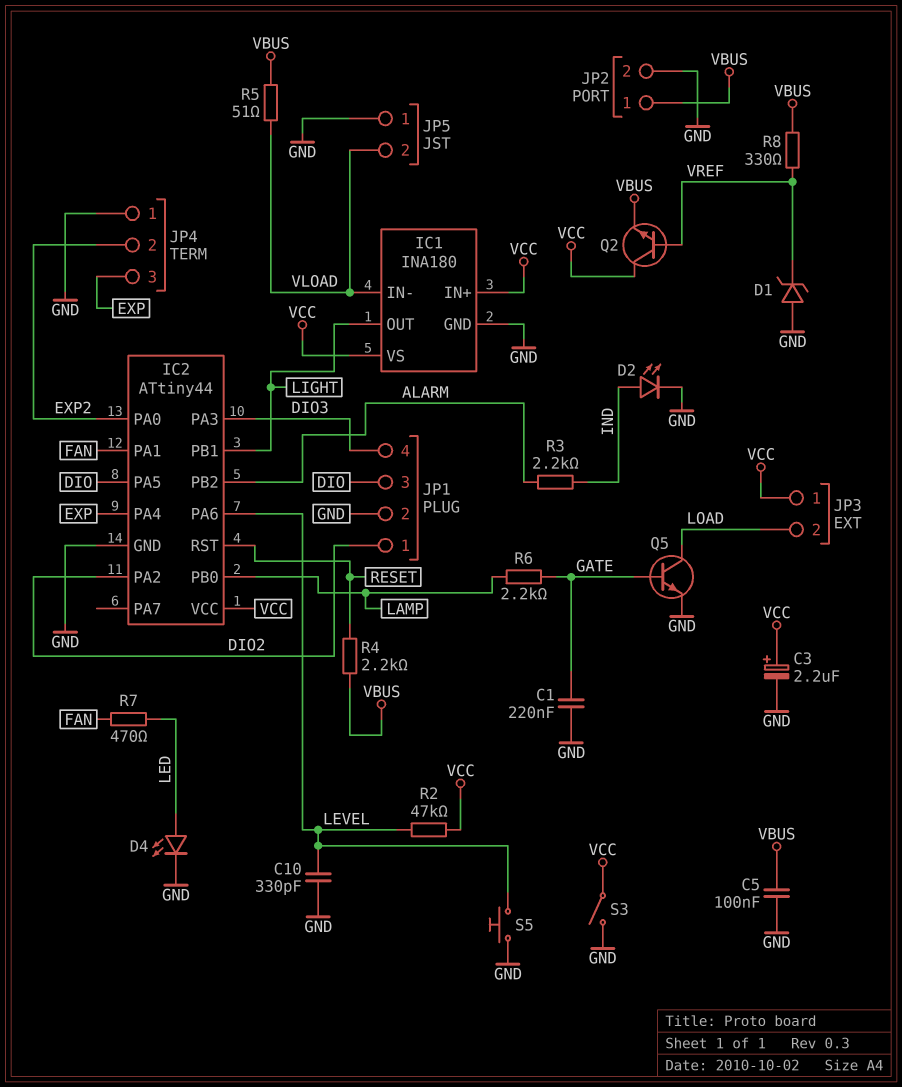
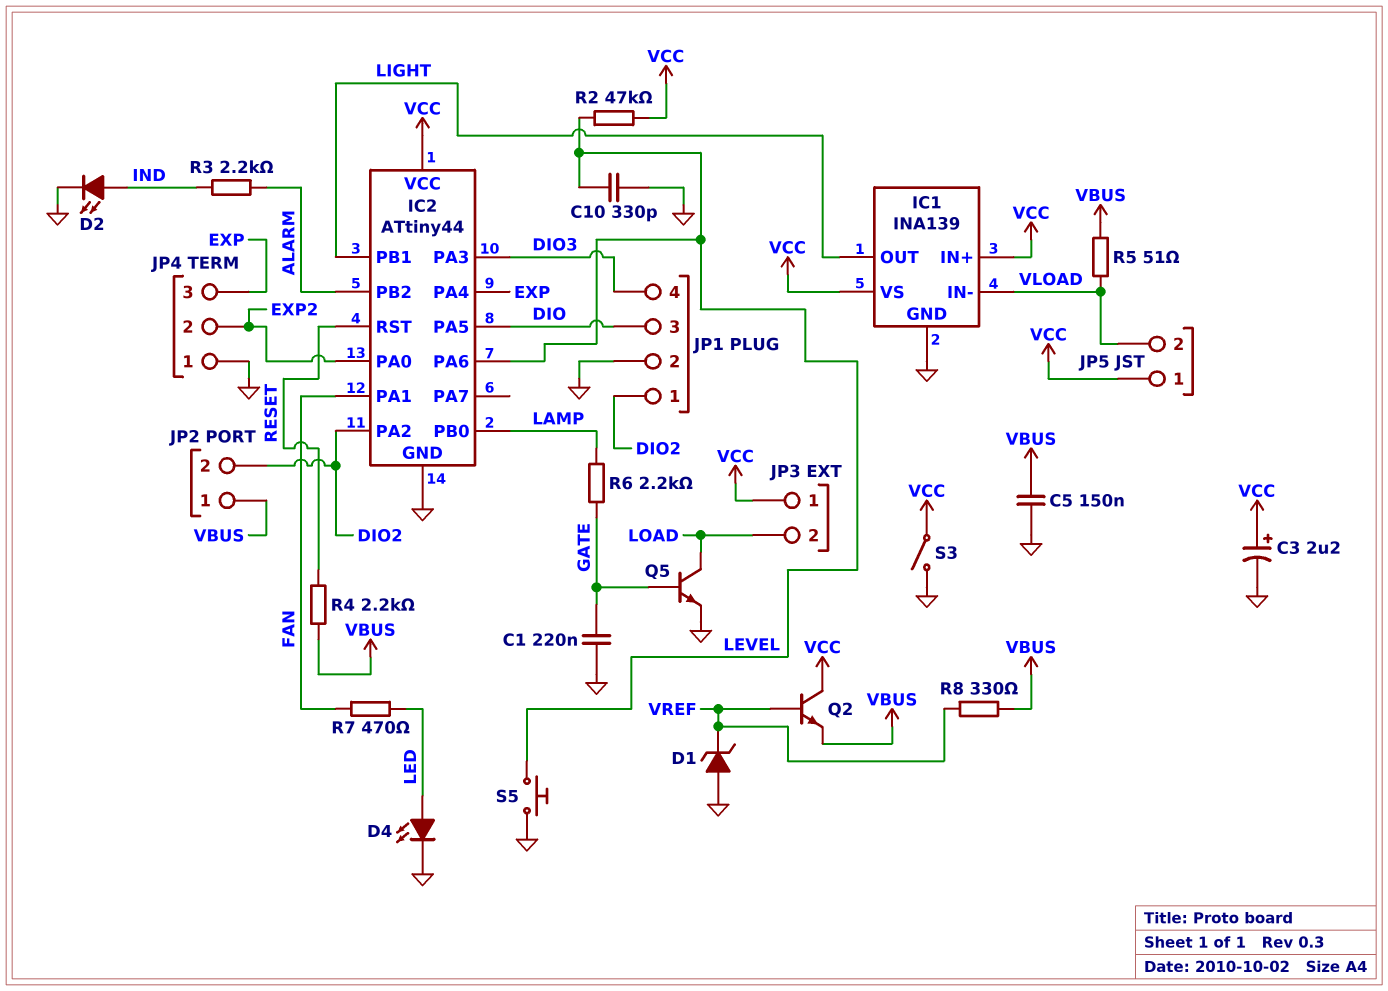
C5: 100nF (GND, VBUS) -> 150nF (GND, VBUS)
IC1: INA180 -> INA139
JP2 pin 2: GND -> DIO2
JP5 pin 1: GND -> VCC

